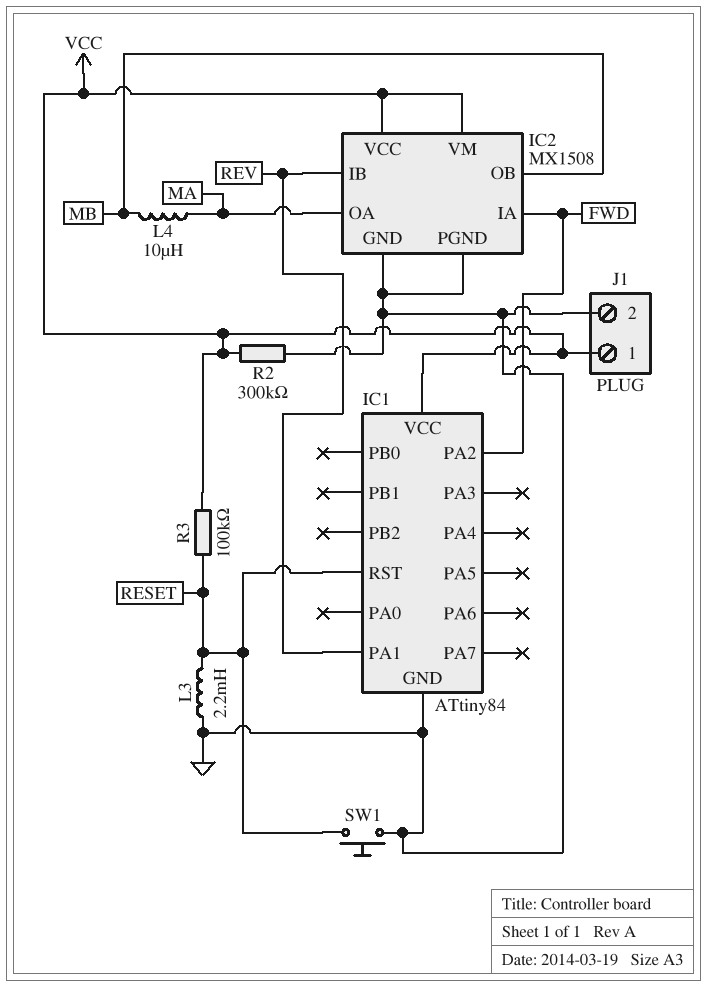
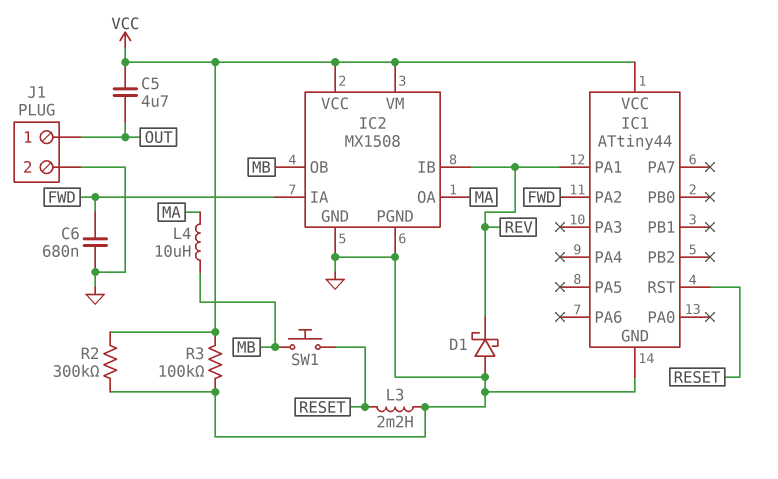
C5: none -> 4.7uF (OUT, VCC)
C6: none -> 680nF (FWD, GND)
D1: none -> schottky (A GND, K REV)
IC1: ATtiny84 -> ATtiny44
J1 pin 1: VCC -> OUT
R3: 100k (RESET, VCC) -> 100k (GND, VCC)
SW1: button (GND, RESET) -> button (MB, RESET)

